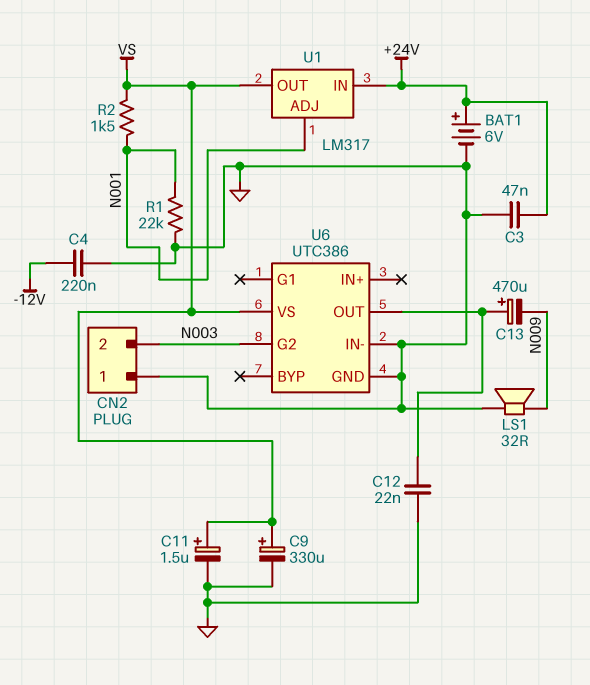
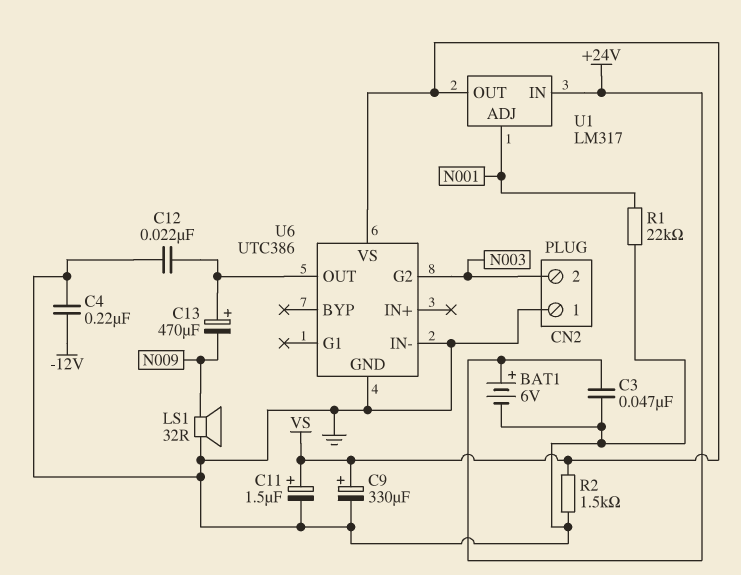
R2: 1.5k (N001, VS) -> 1.5k (GND, VS)

